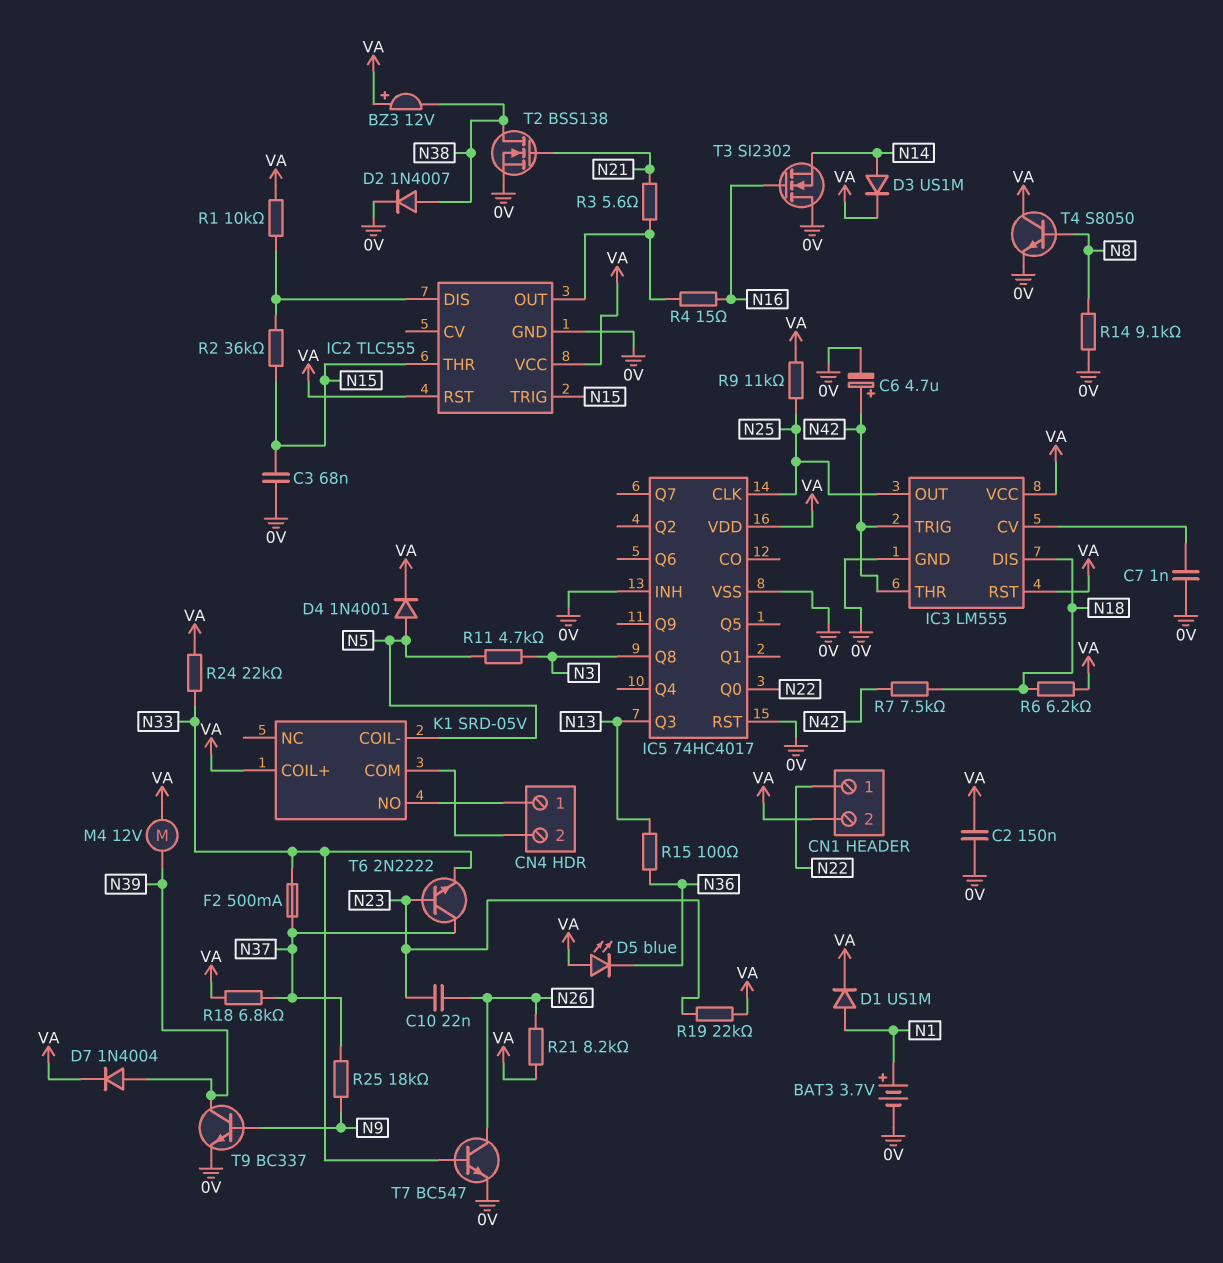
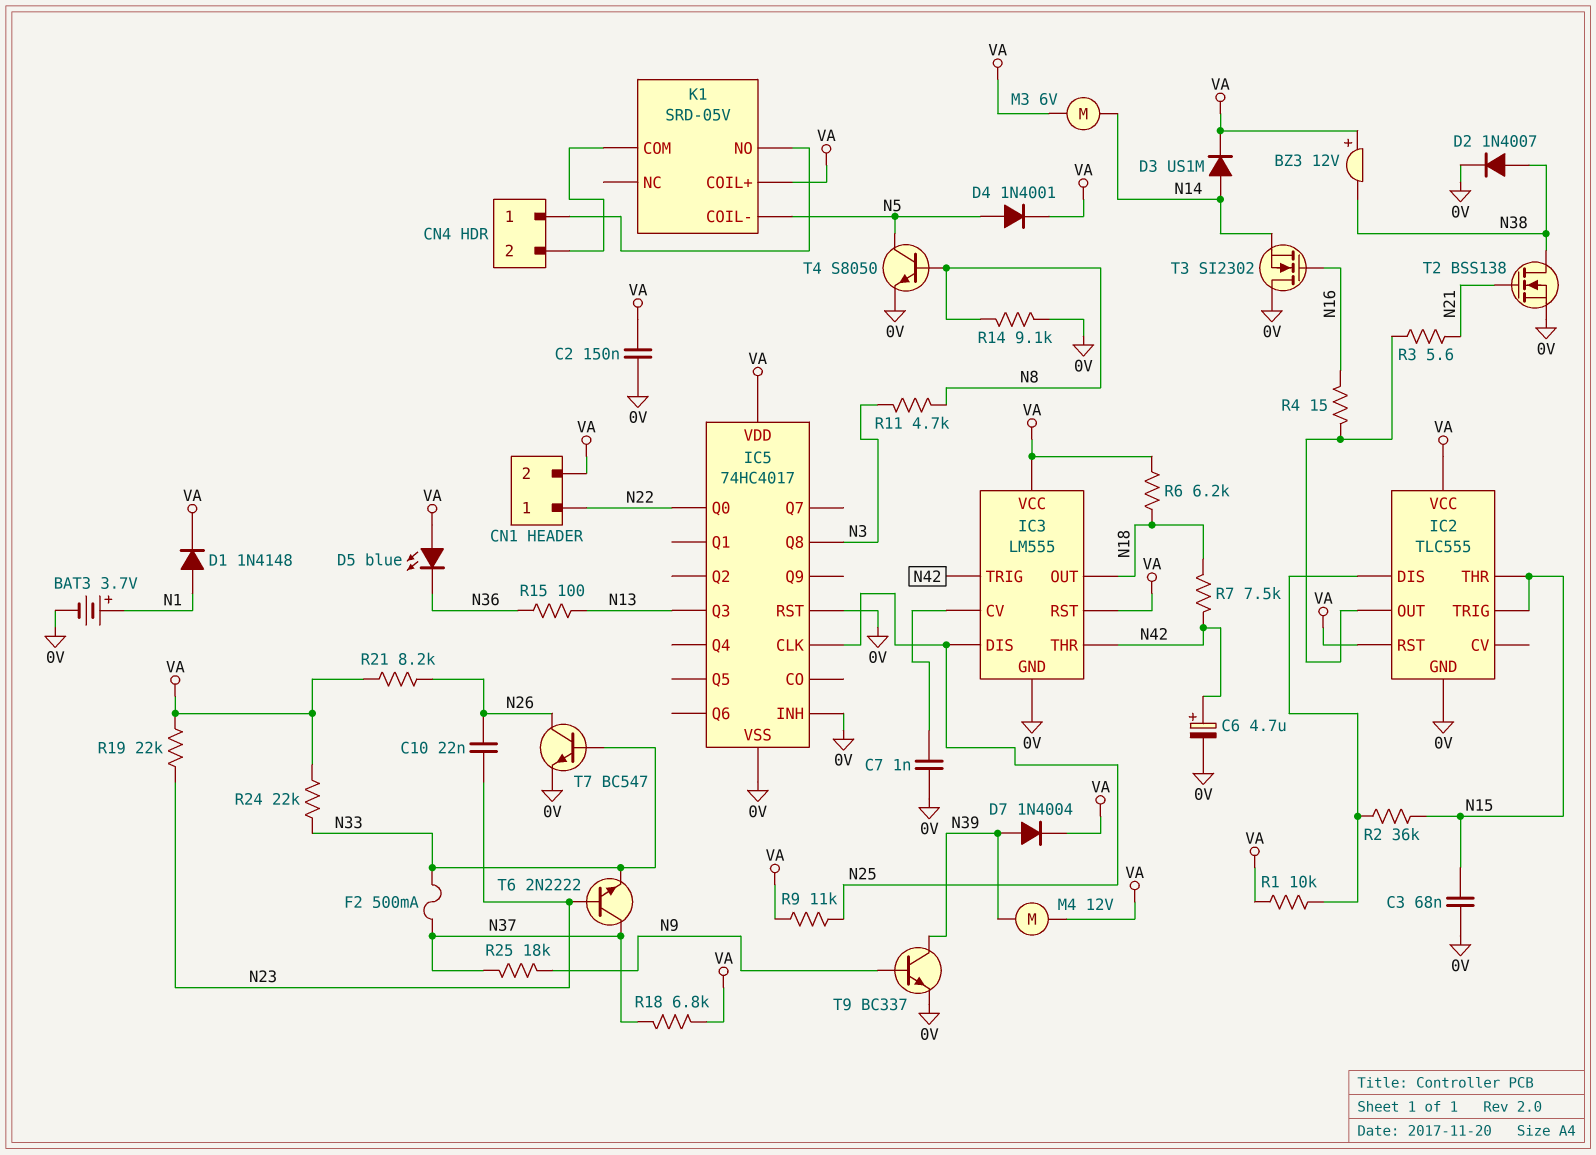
D1: diode US1M (A N1, K VA) -> diode 1N4148 (A N1, K VA)
IC3 pin DIS: N18 -> N25
IC3 pin OUT: N25 -> N18
M3: none -> motor 6V (N14, VA)
R11: 4.7k (N3, N5) -> 4.7k (N3, N8)
T4: NPN S8050 (B N8, C VA, E 0V) -> NPN S8050 (B N8, C N5, E 0V)

